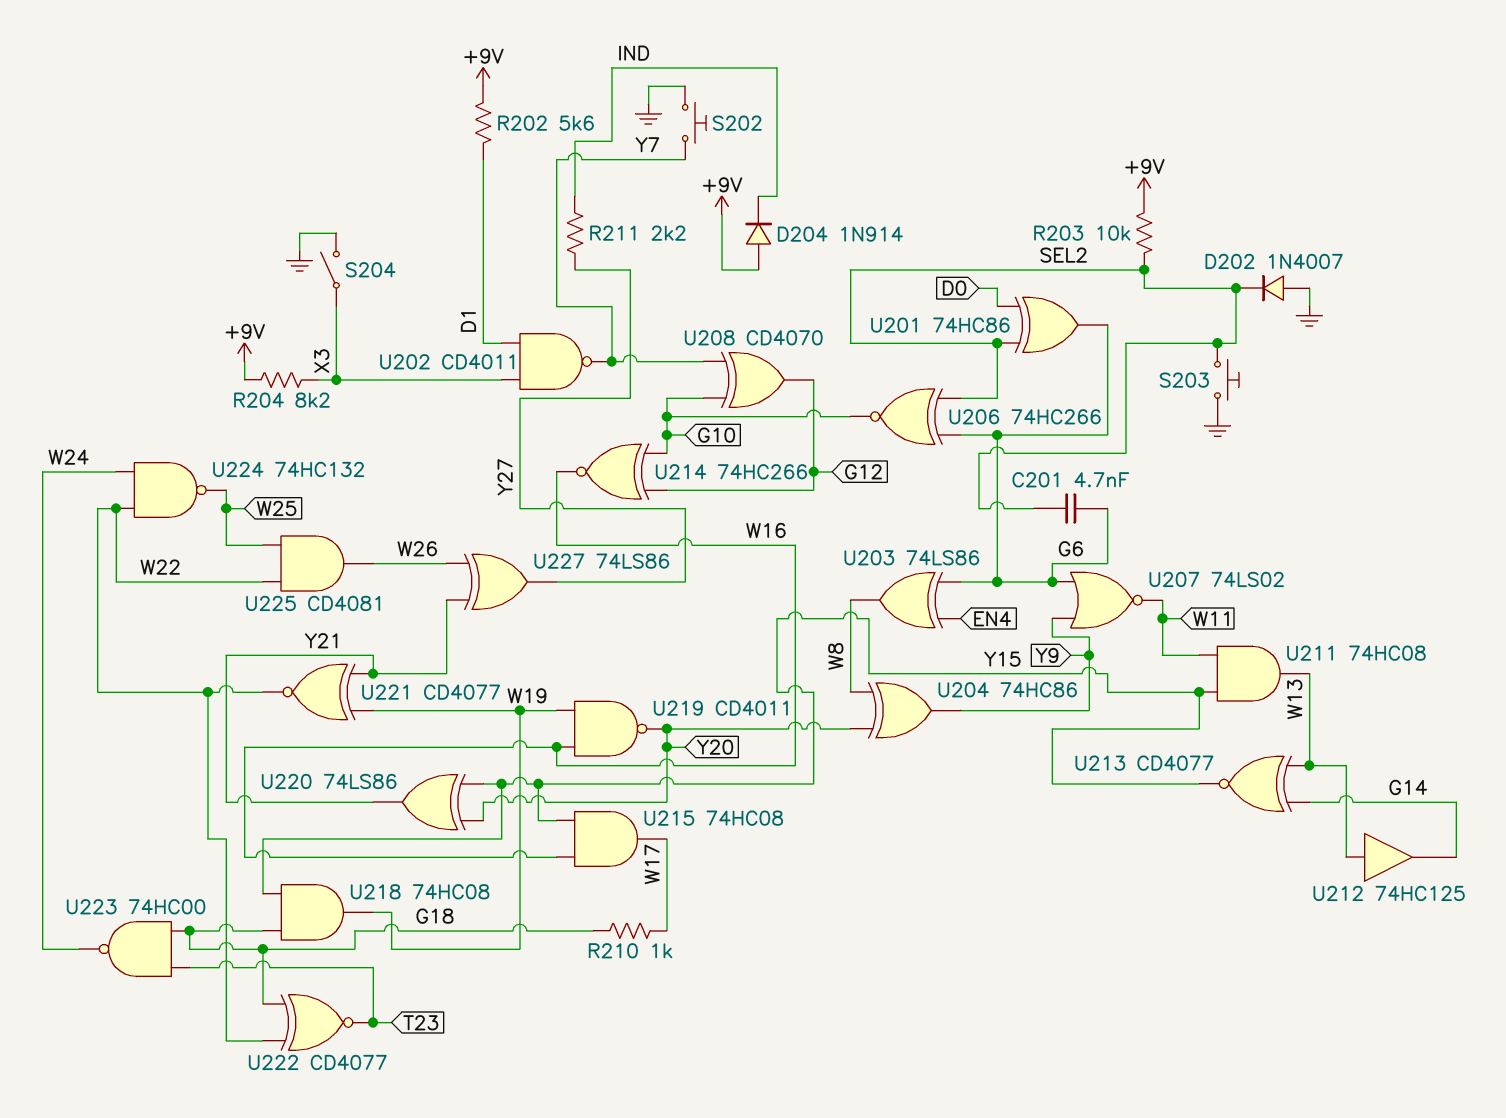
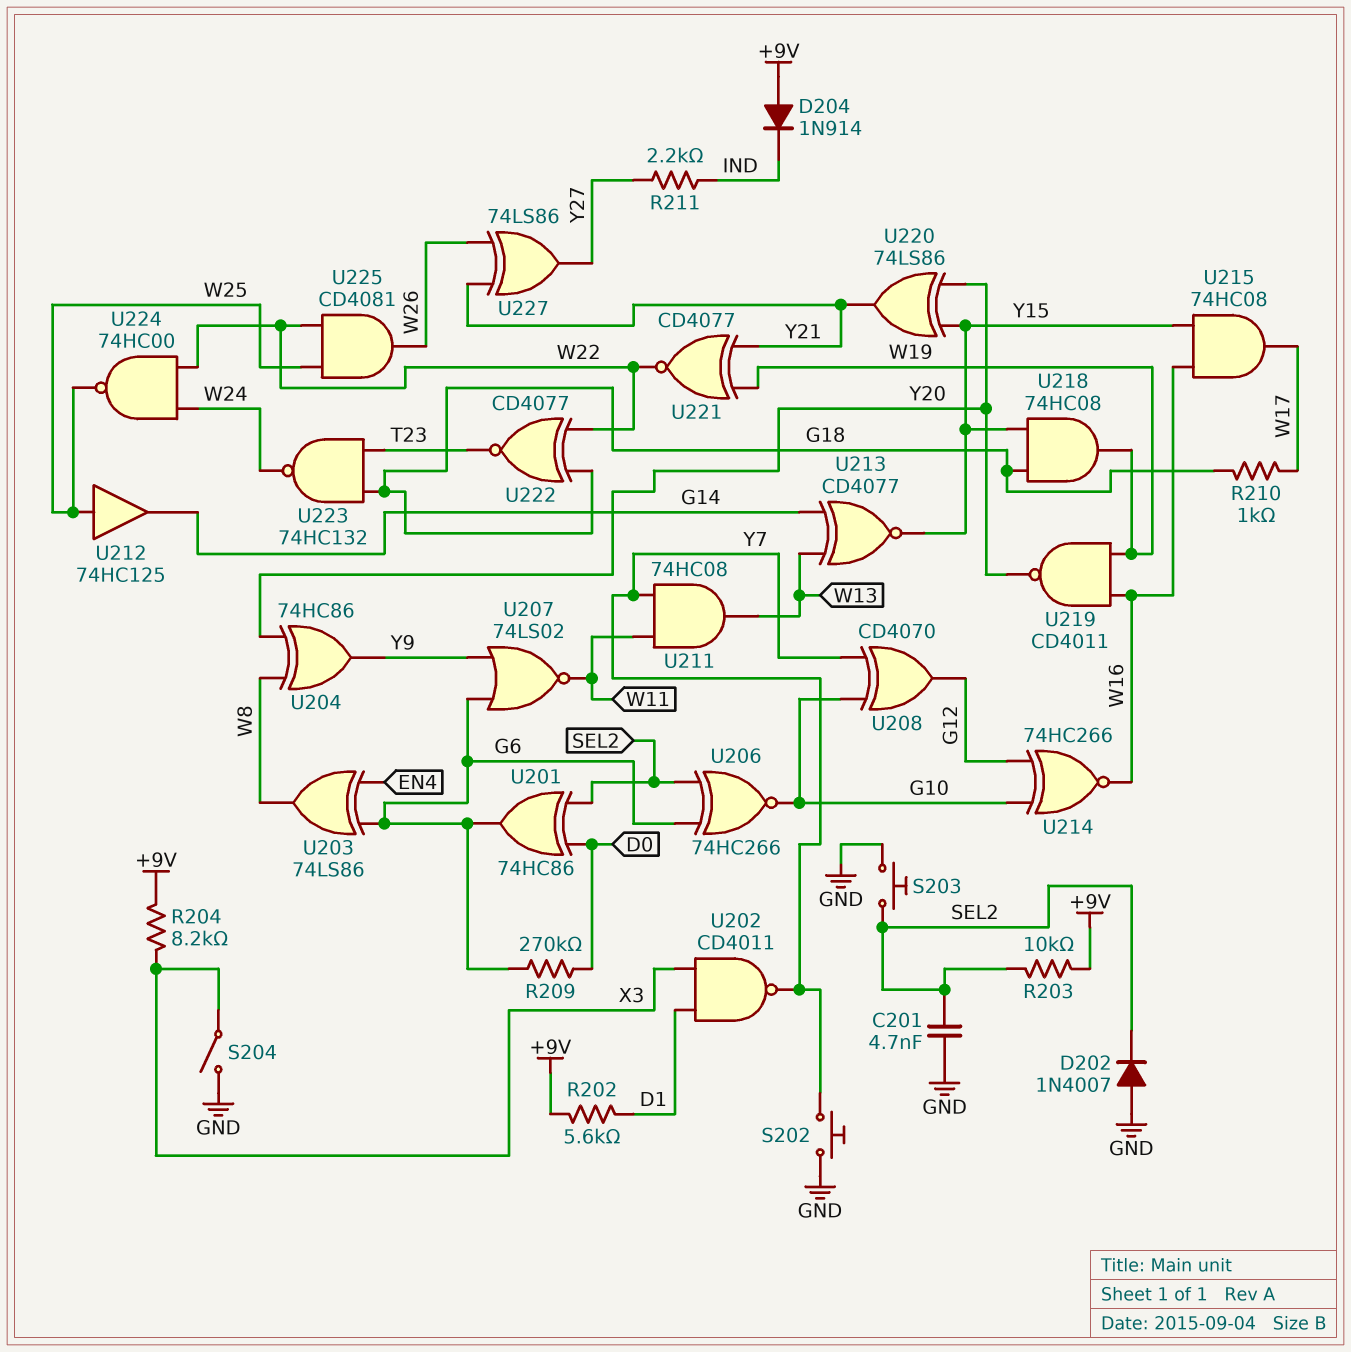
C201: 4.7nF (G6, SEL2) -> 4.7nF (GND, SEL2)
R209: none -> 270k (D0, G6)
U211: AND 74HC08 (in W11, in Y15, out W13) -> AND 74HC08 (in W11, in Y7, out W13)
U212: buffer 74HC125 (in W13, out G14) -> buffer 74HC125 (in W25, out G14)
U223: NAND 74HC00 (in G18, in T23, out W24) -> NAND 74HC132 (in G18, in T23, out W24)
U224: NAND 74HC132 (in W22, in W24, out W25) -> NAND 74HC00 (in W22, in W24, out W25)

